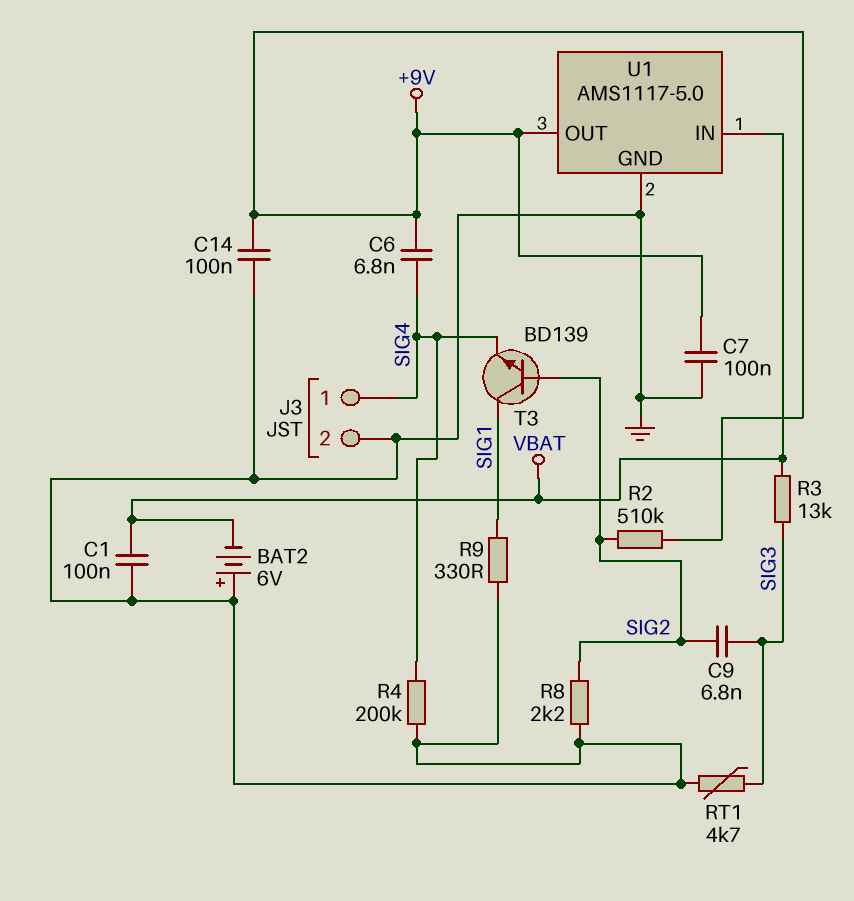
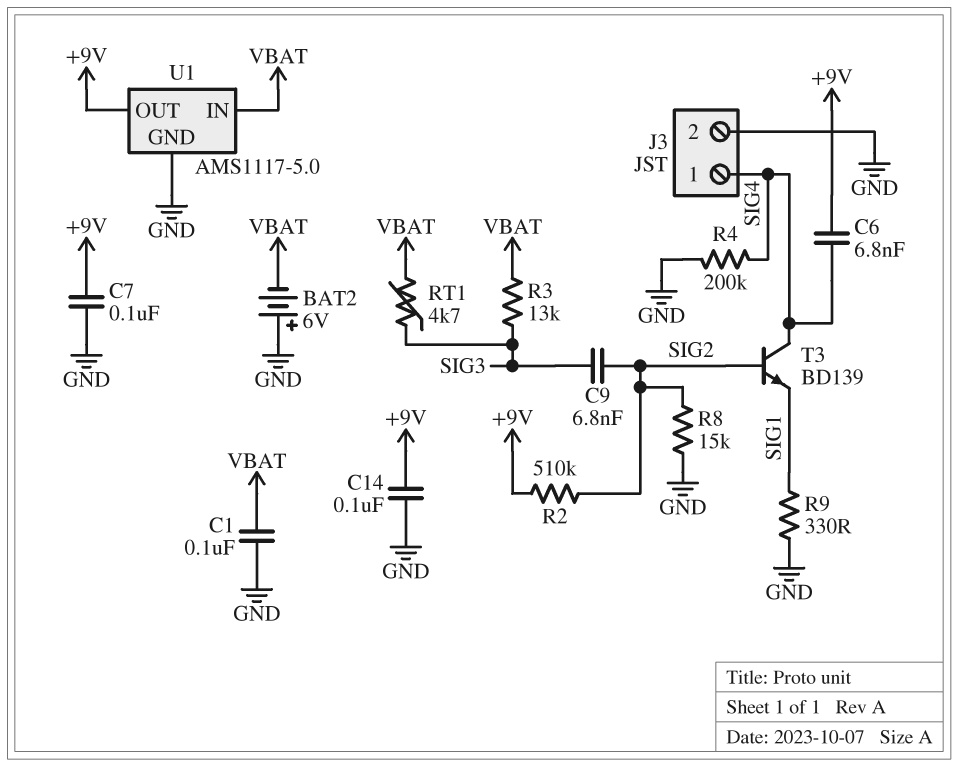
R8: 2.2k (GND, SIG2) -> 15k (GND, SIG2)
RT1: 4.7k (GND, SIG3) -> 4.7k (SIG3, VBAT)
T3: NPN BD139 (B SIG2, C SIG1, E SIG4) -> NPN BD139 (B SIG2, C SIG4, E SIG1)

